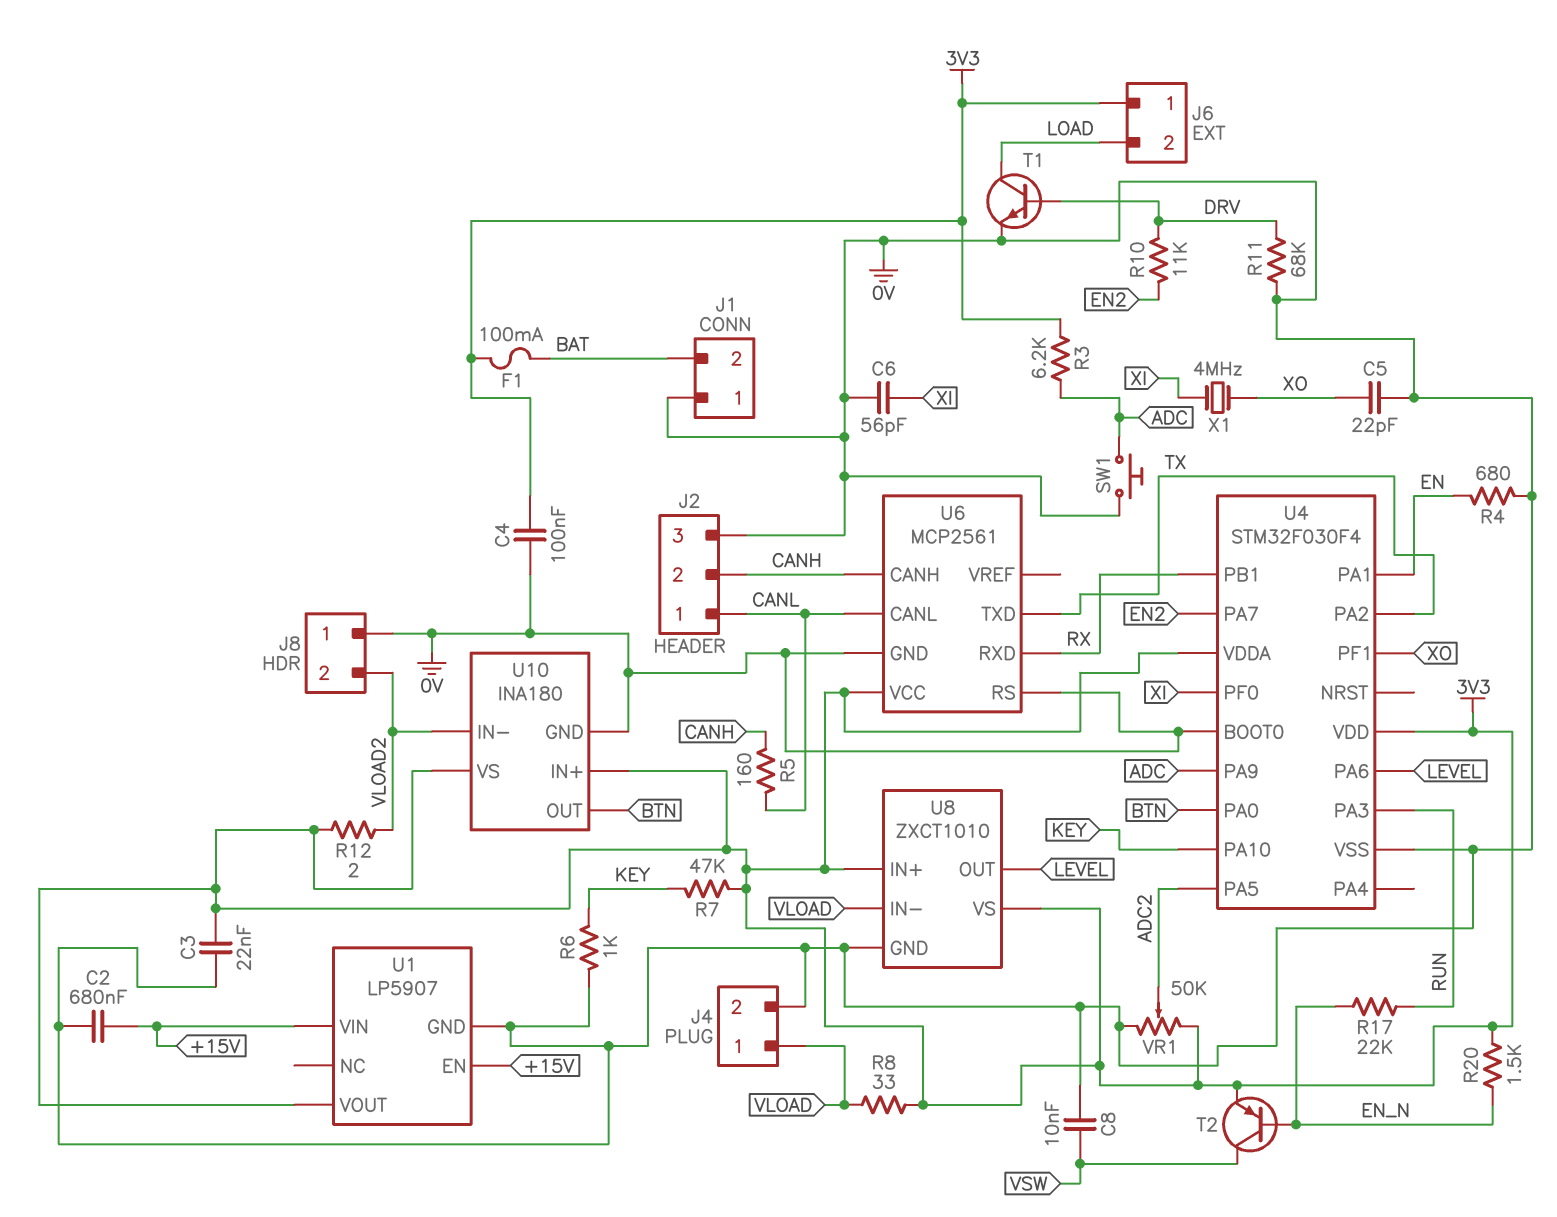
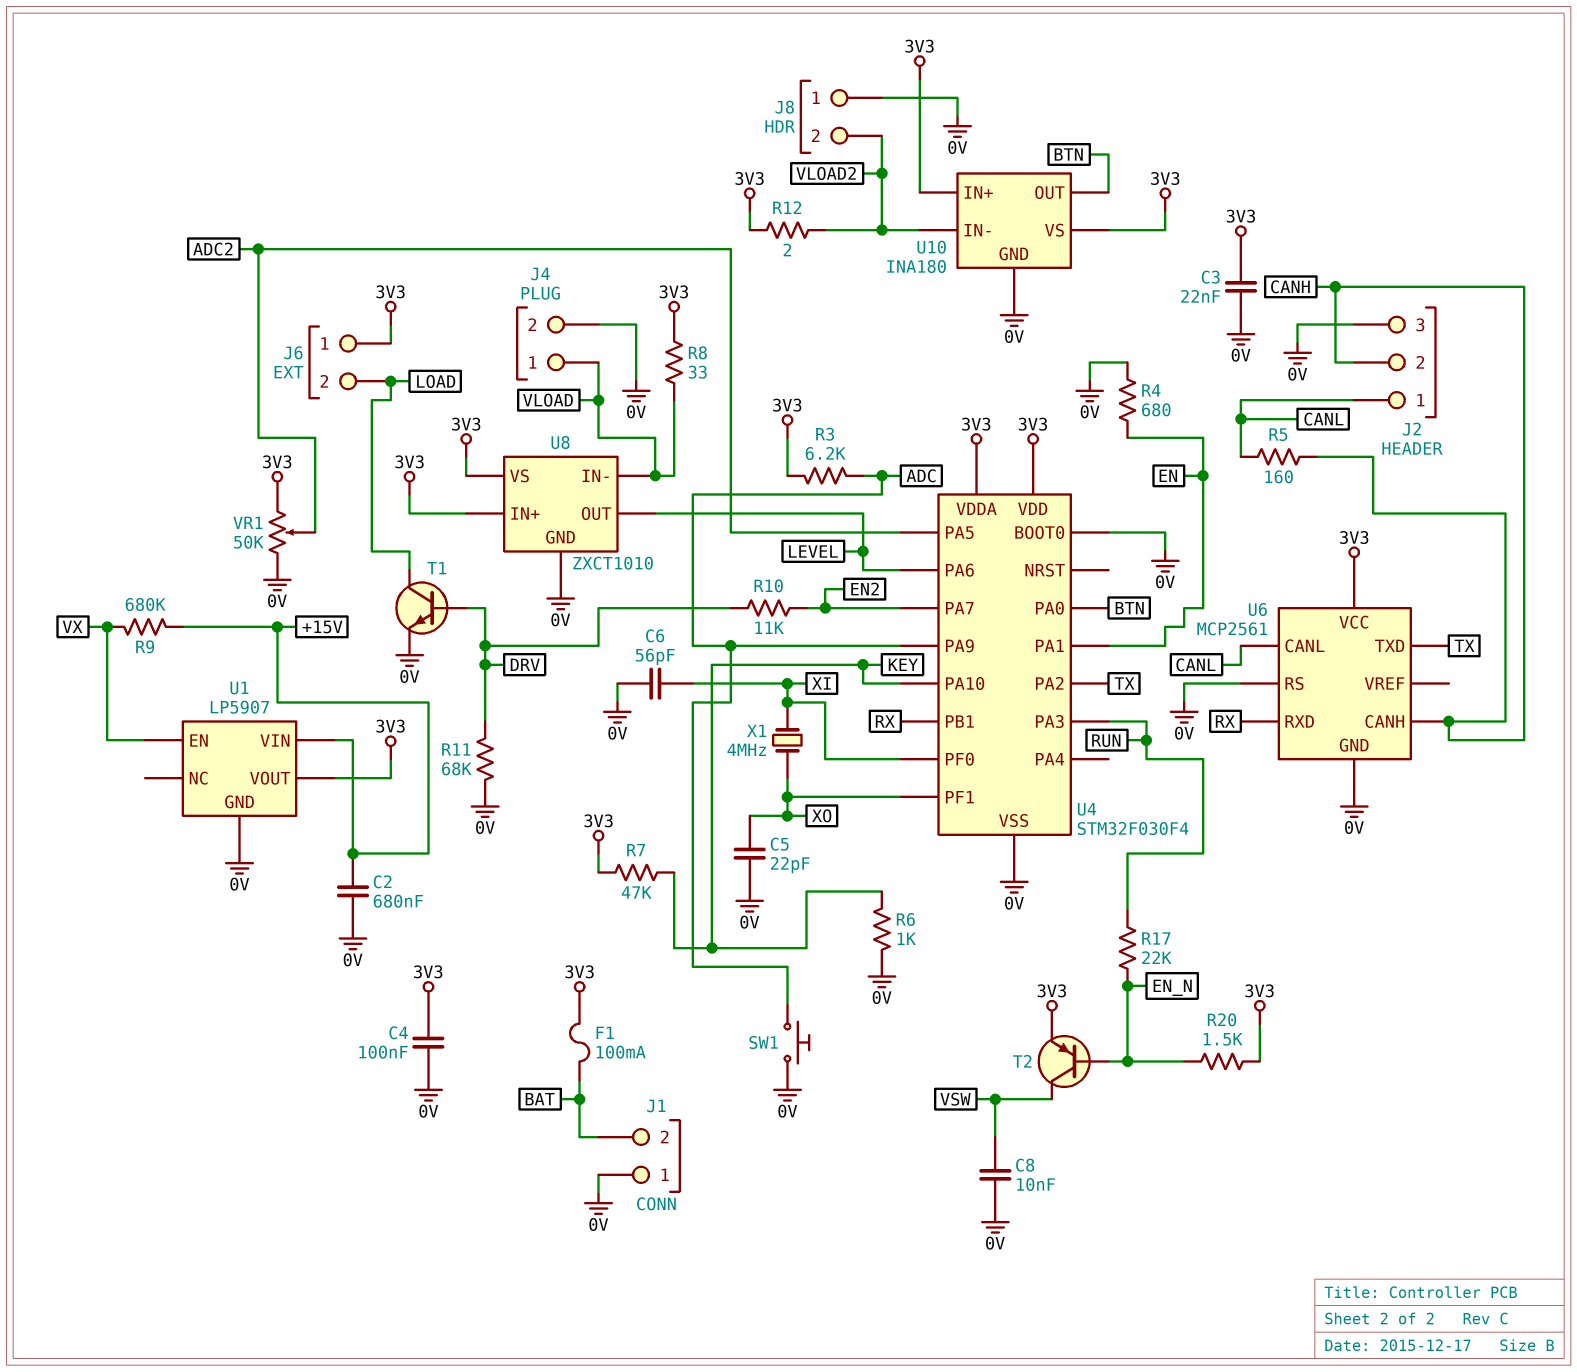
R9: none -> 680k (+15V, VX)
U1 pin EN: +15V -> VX

